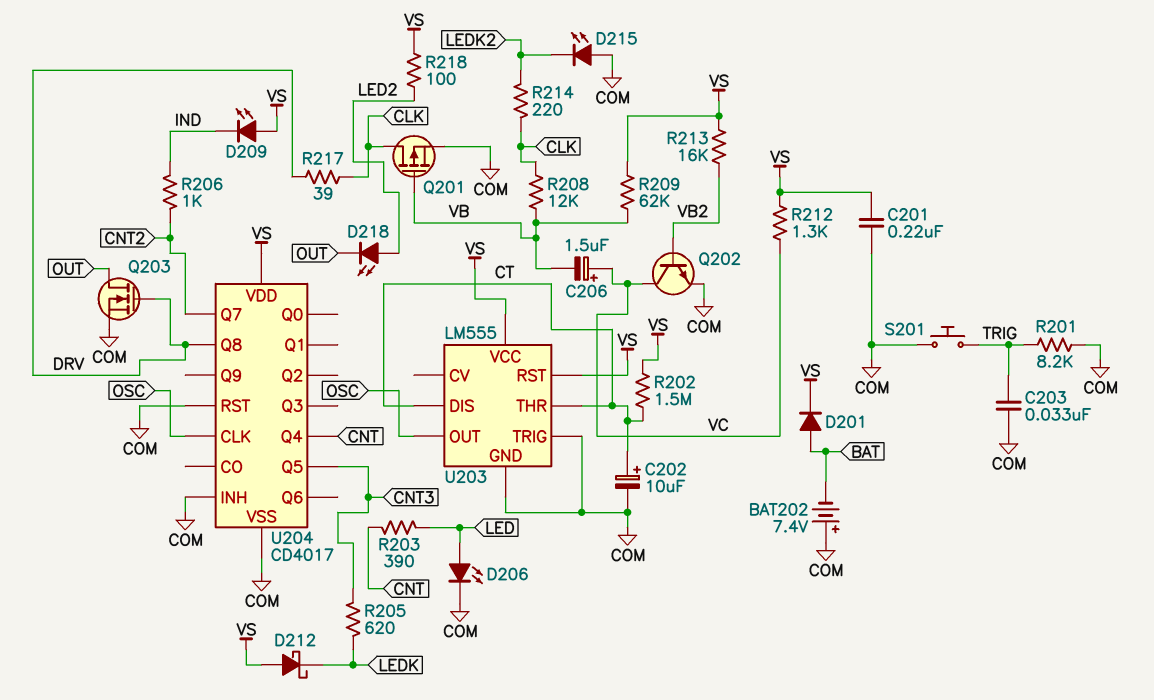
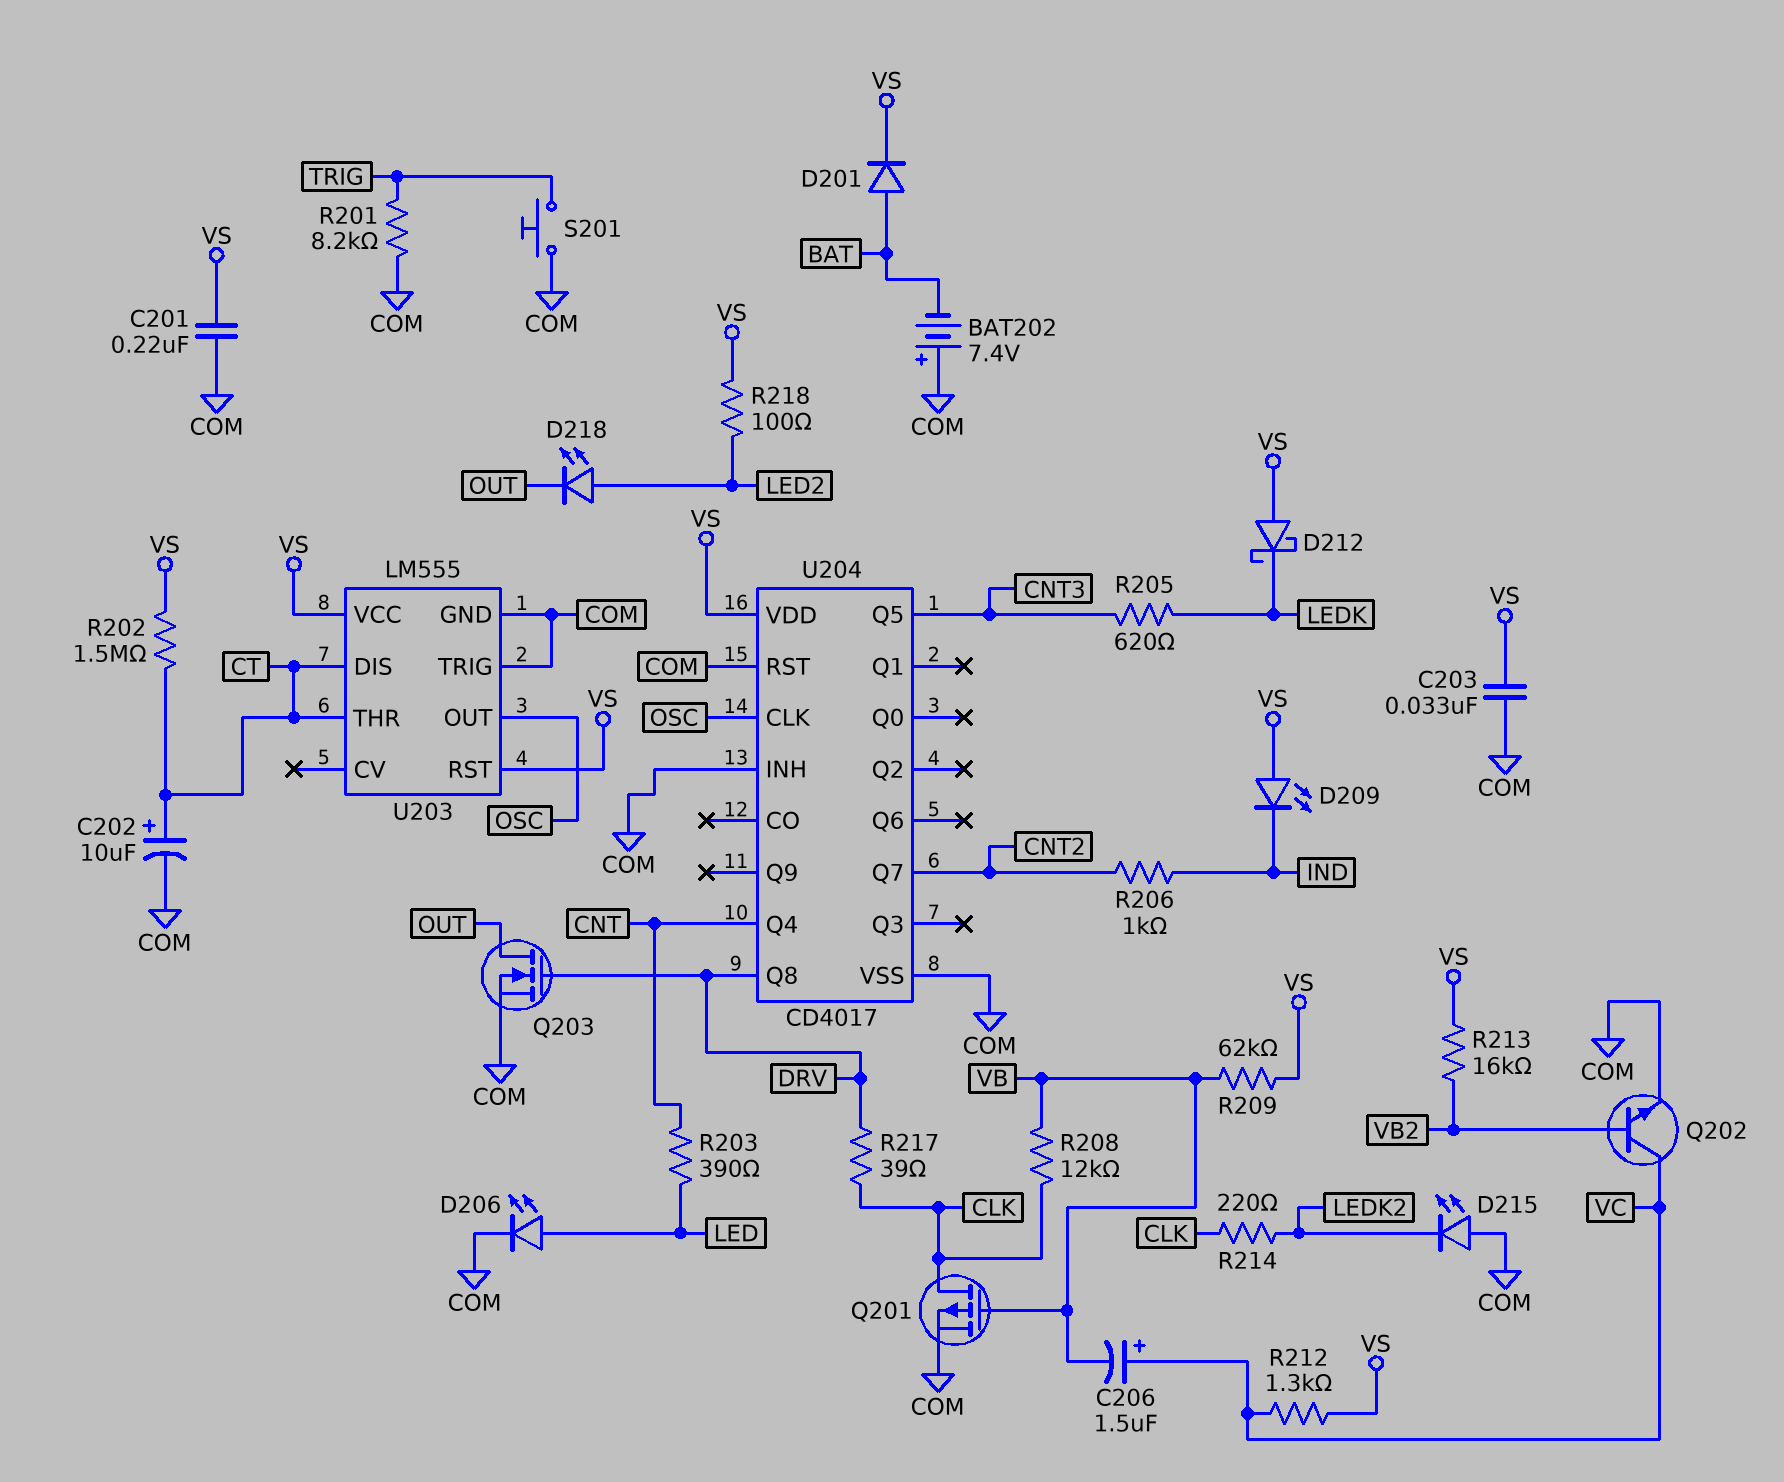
C203: 33nF (COM, TRIG) -> 33nF (COM, VS)

